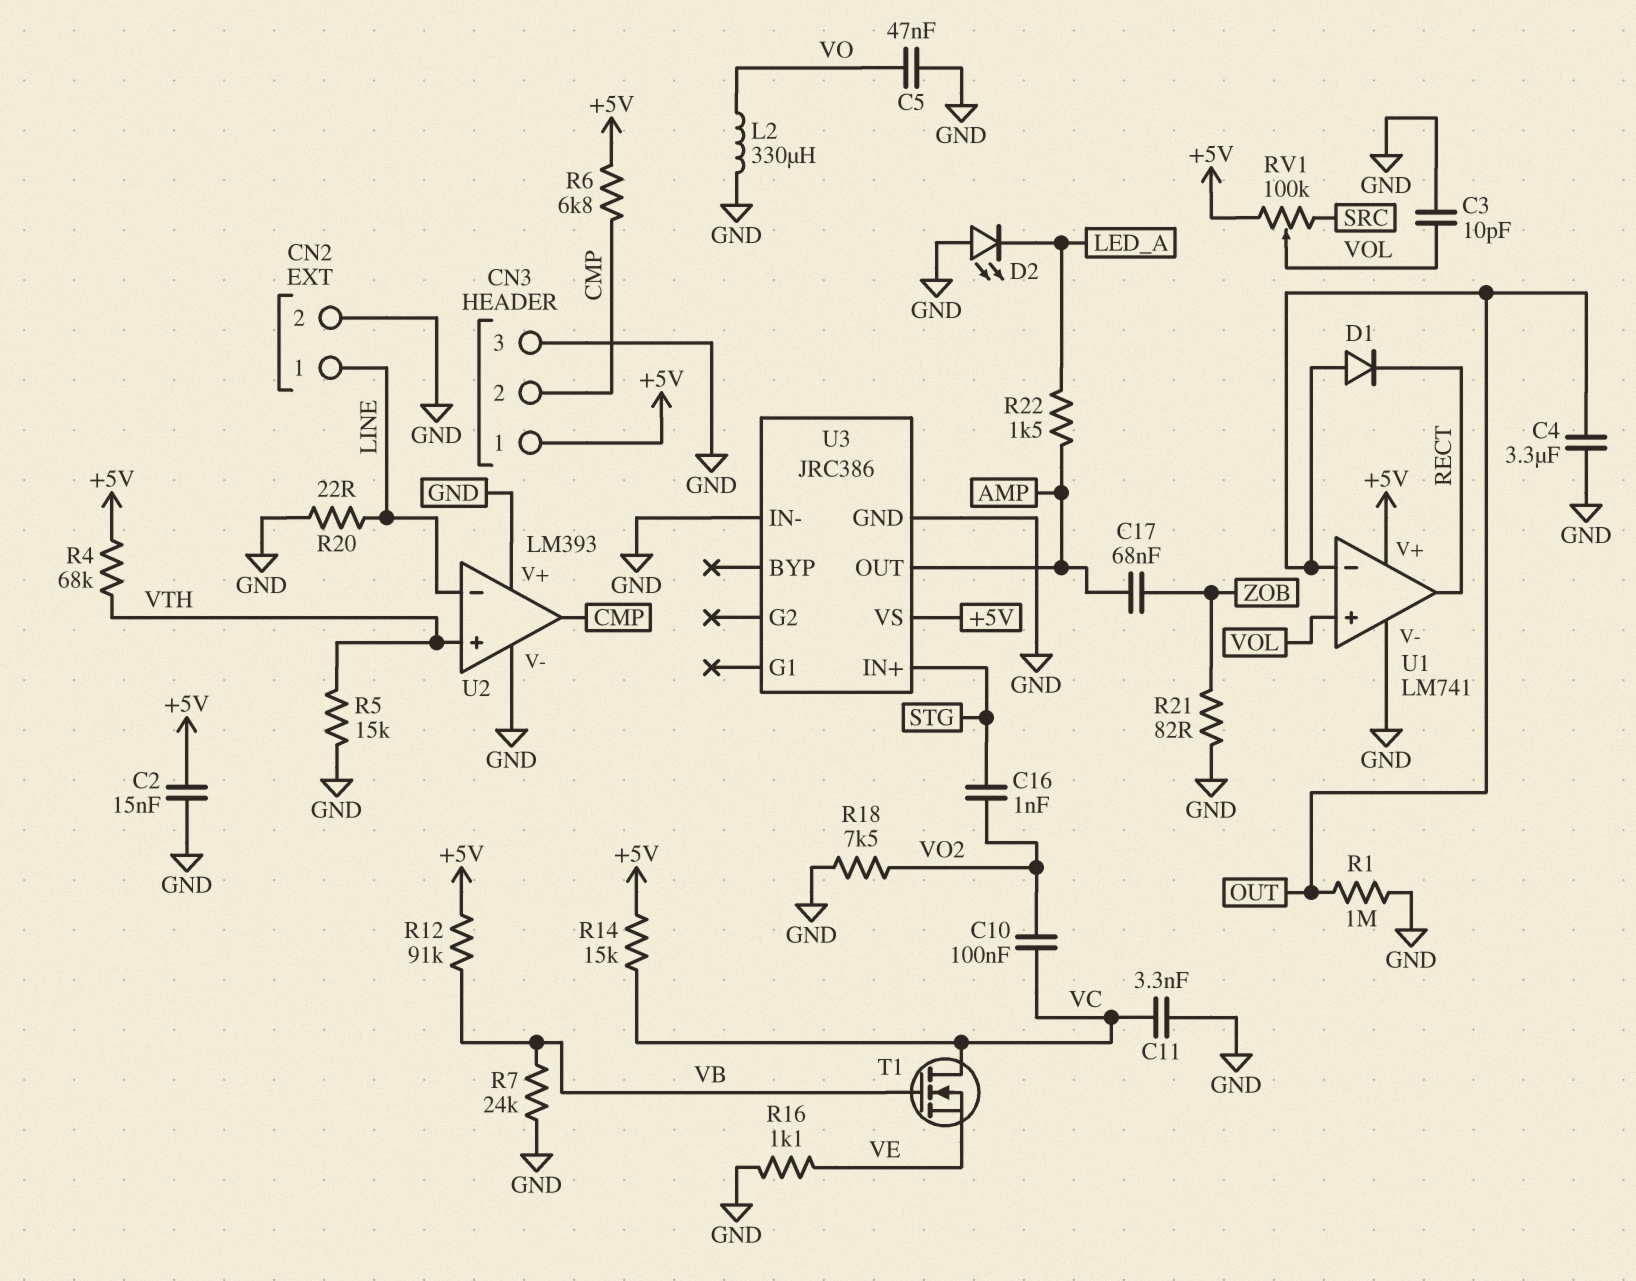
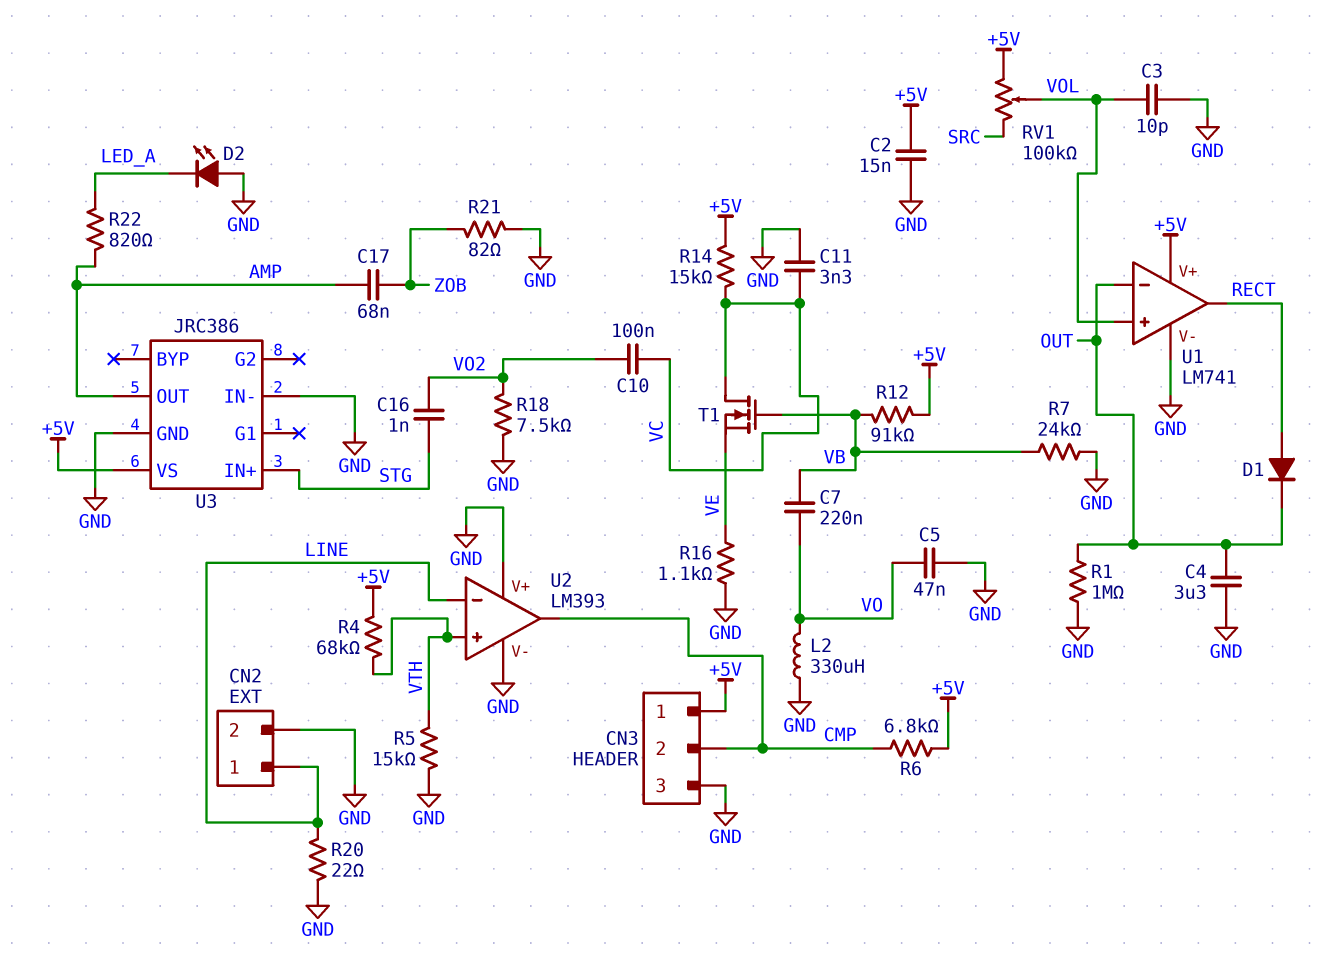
C7: none -> 220nF (VB, VO)
D1: diode (A OUT, K RECT) -> diode (A RECT, K OUT)
R22: 1.5k (AMP, LED_A) -> 820 (AMP, LED_A)

